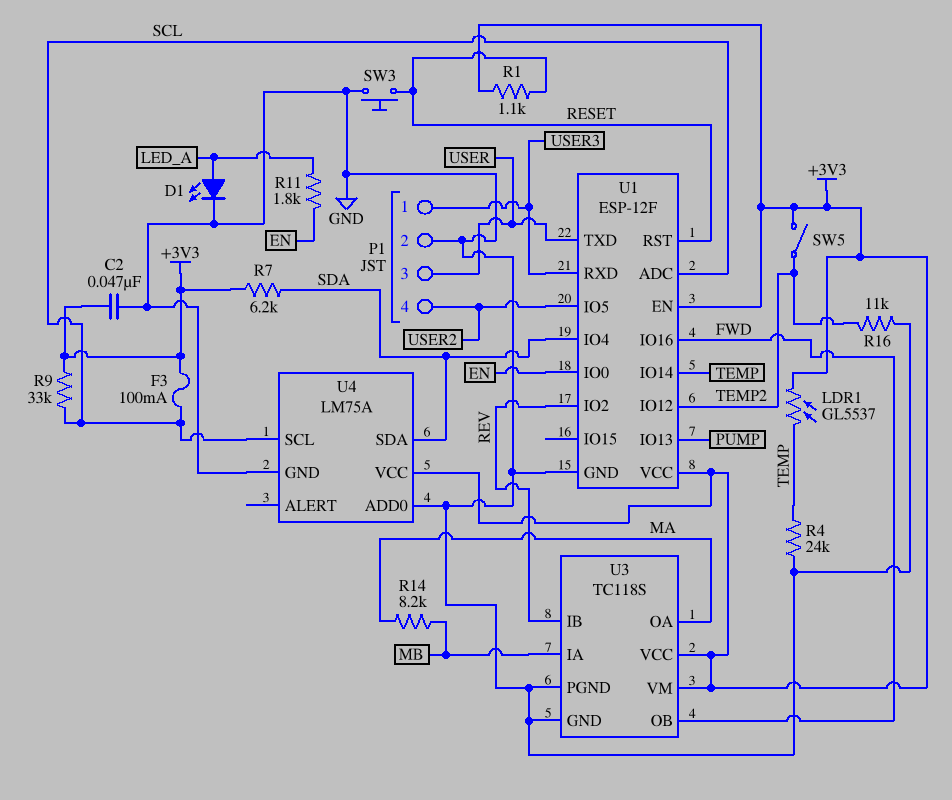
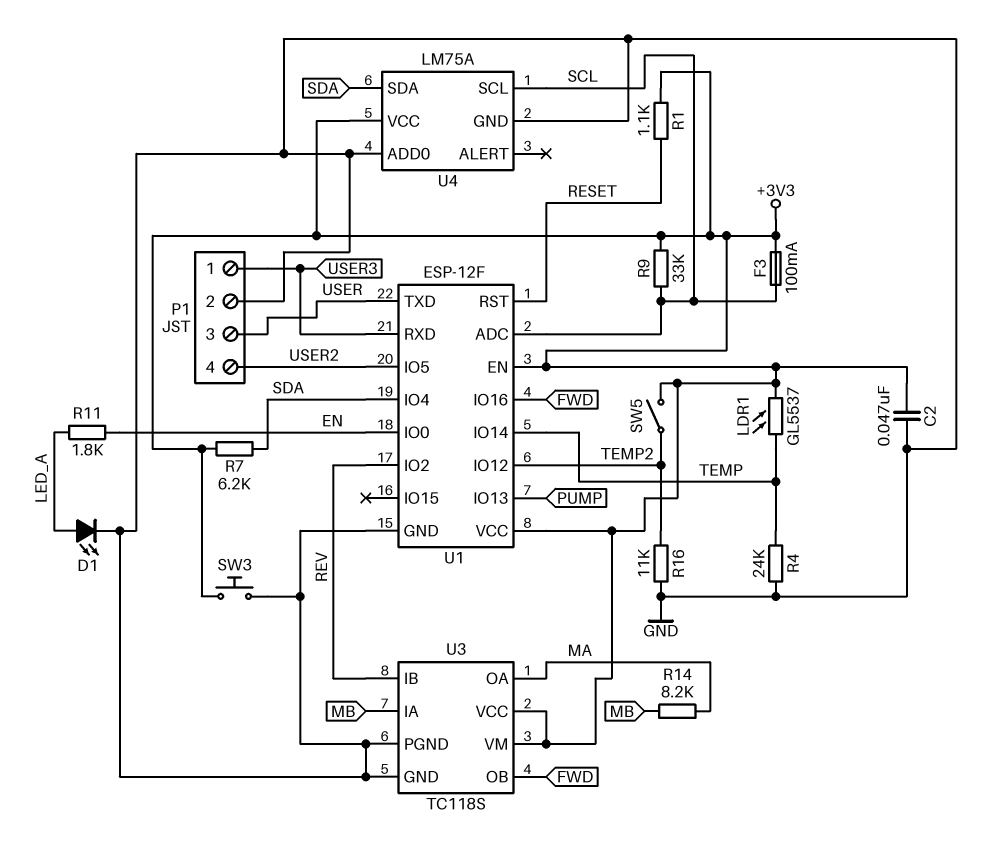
SW3: button (GND, RESET) -> button (+3V3, GND)

